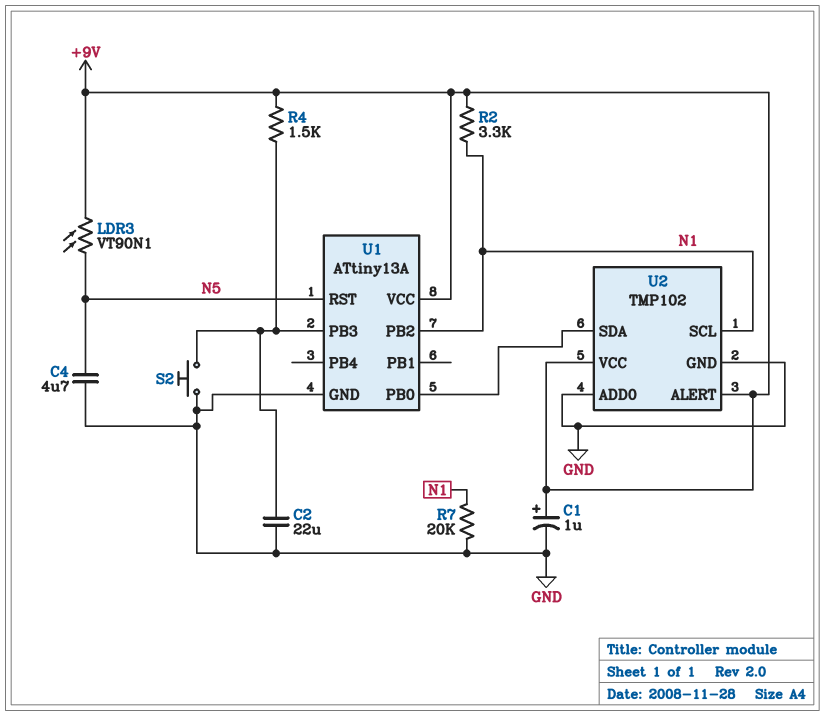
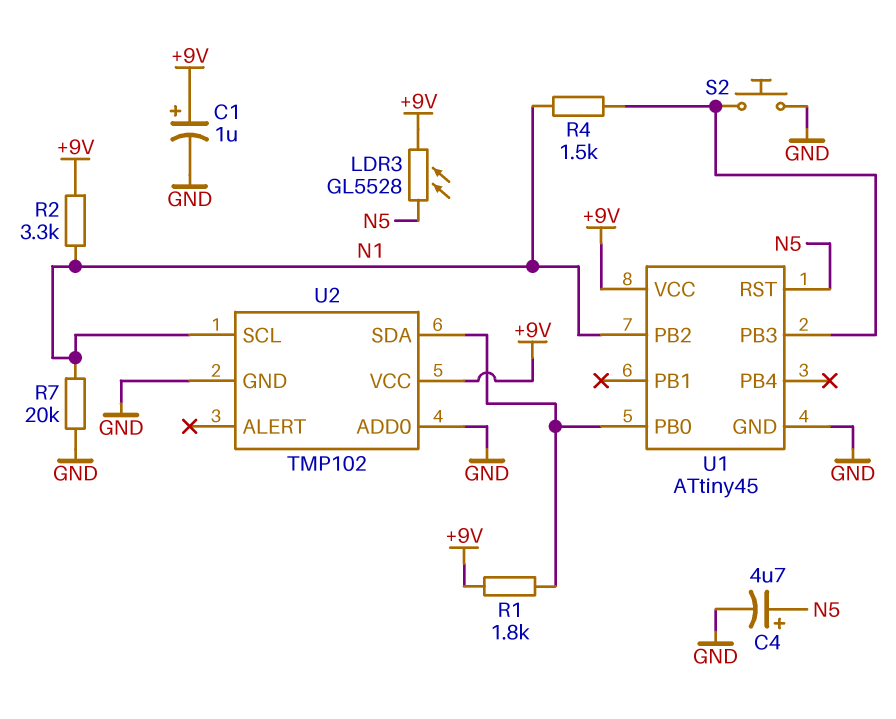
C2: 22uF (GND, U1/PB3) -> none
C4: 4.7uF (GND, N5) -> 4.7uF (plus N5, minus GND)
LDR3: VT90N1 (+9V, N5) -> GL5528 (+9V, N5)
R1: none -> 1.8k (+9V, U1/PB0)
R4: 1.5k (+9V, U1/PB3) -> 1.5k (N1, U1/PB3)
U1: ATtiny13A -> ATtiny45
U2 pin ALERT: +9V -> none

